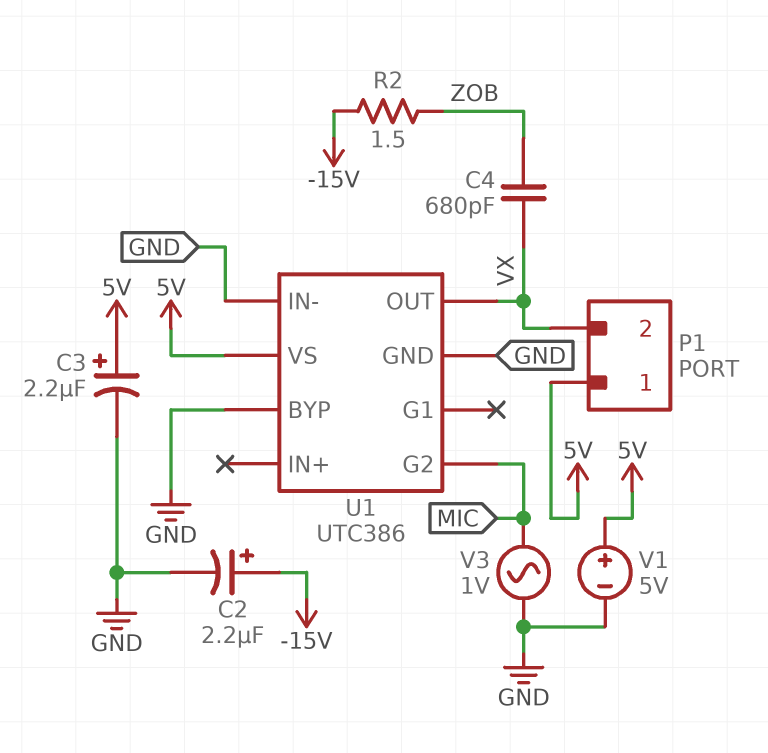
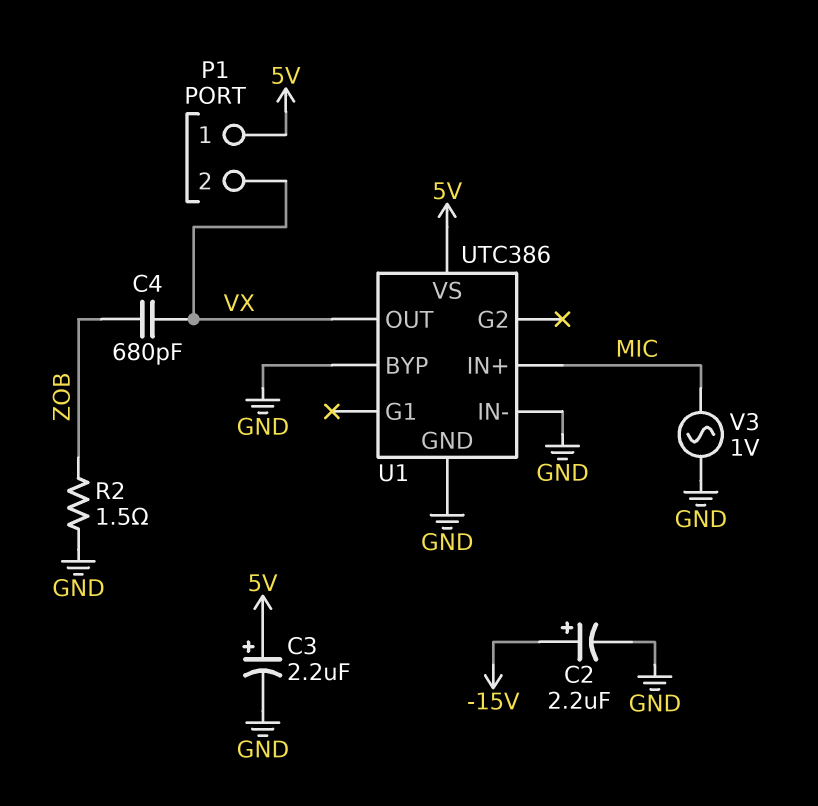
R2: 1.5 (-15V, ZOB) -> 1.5 (GND, ZOB)
U1 pin G2: MIC -> none
U1 pin IN+: none -> MIC
V1: 5V (plus 5V, minus GND) -> none

